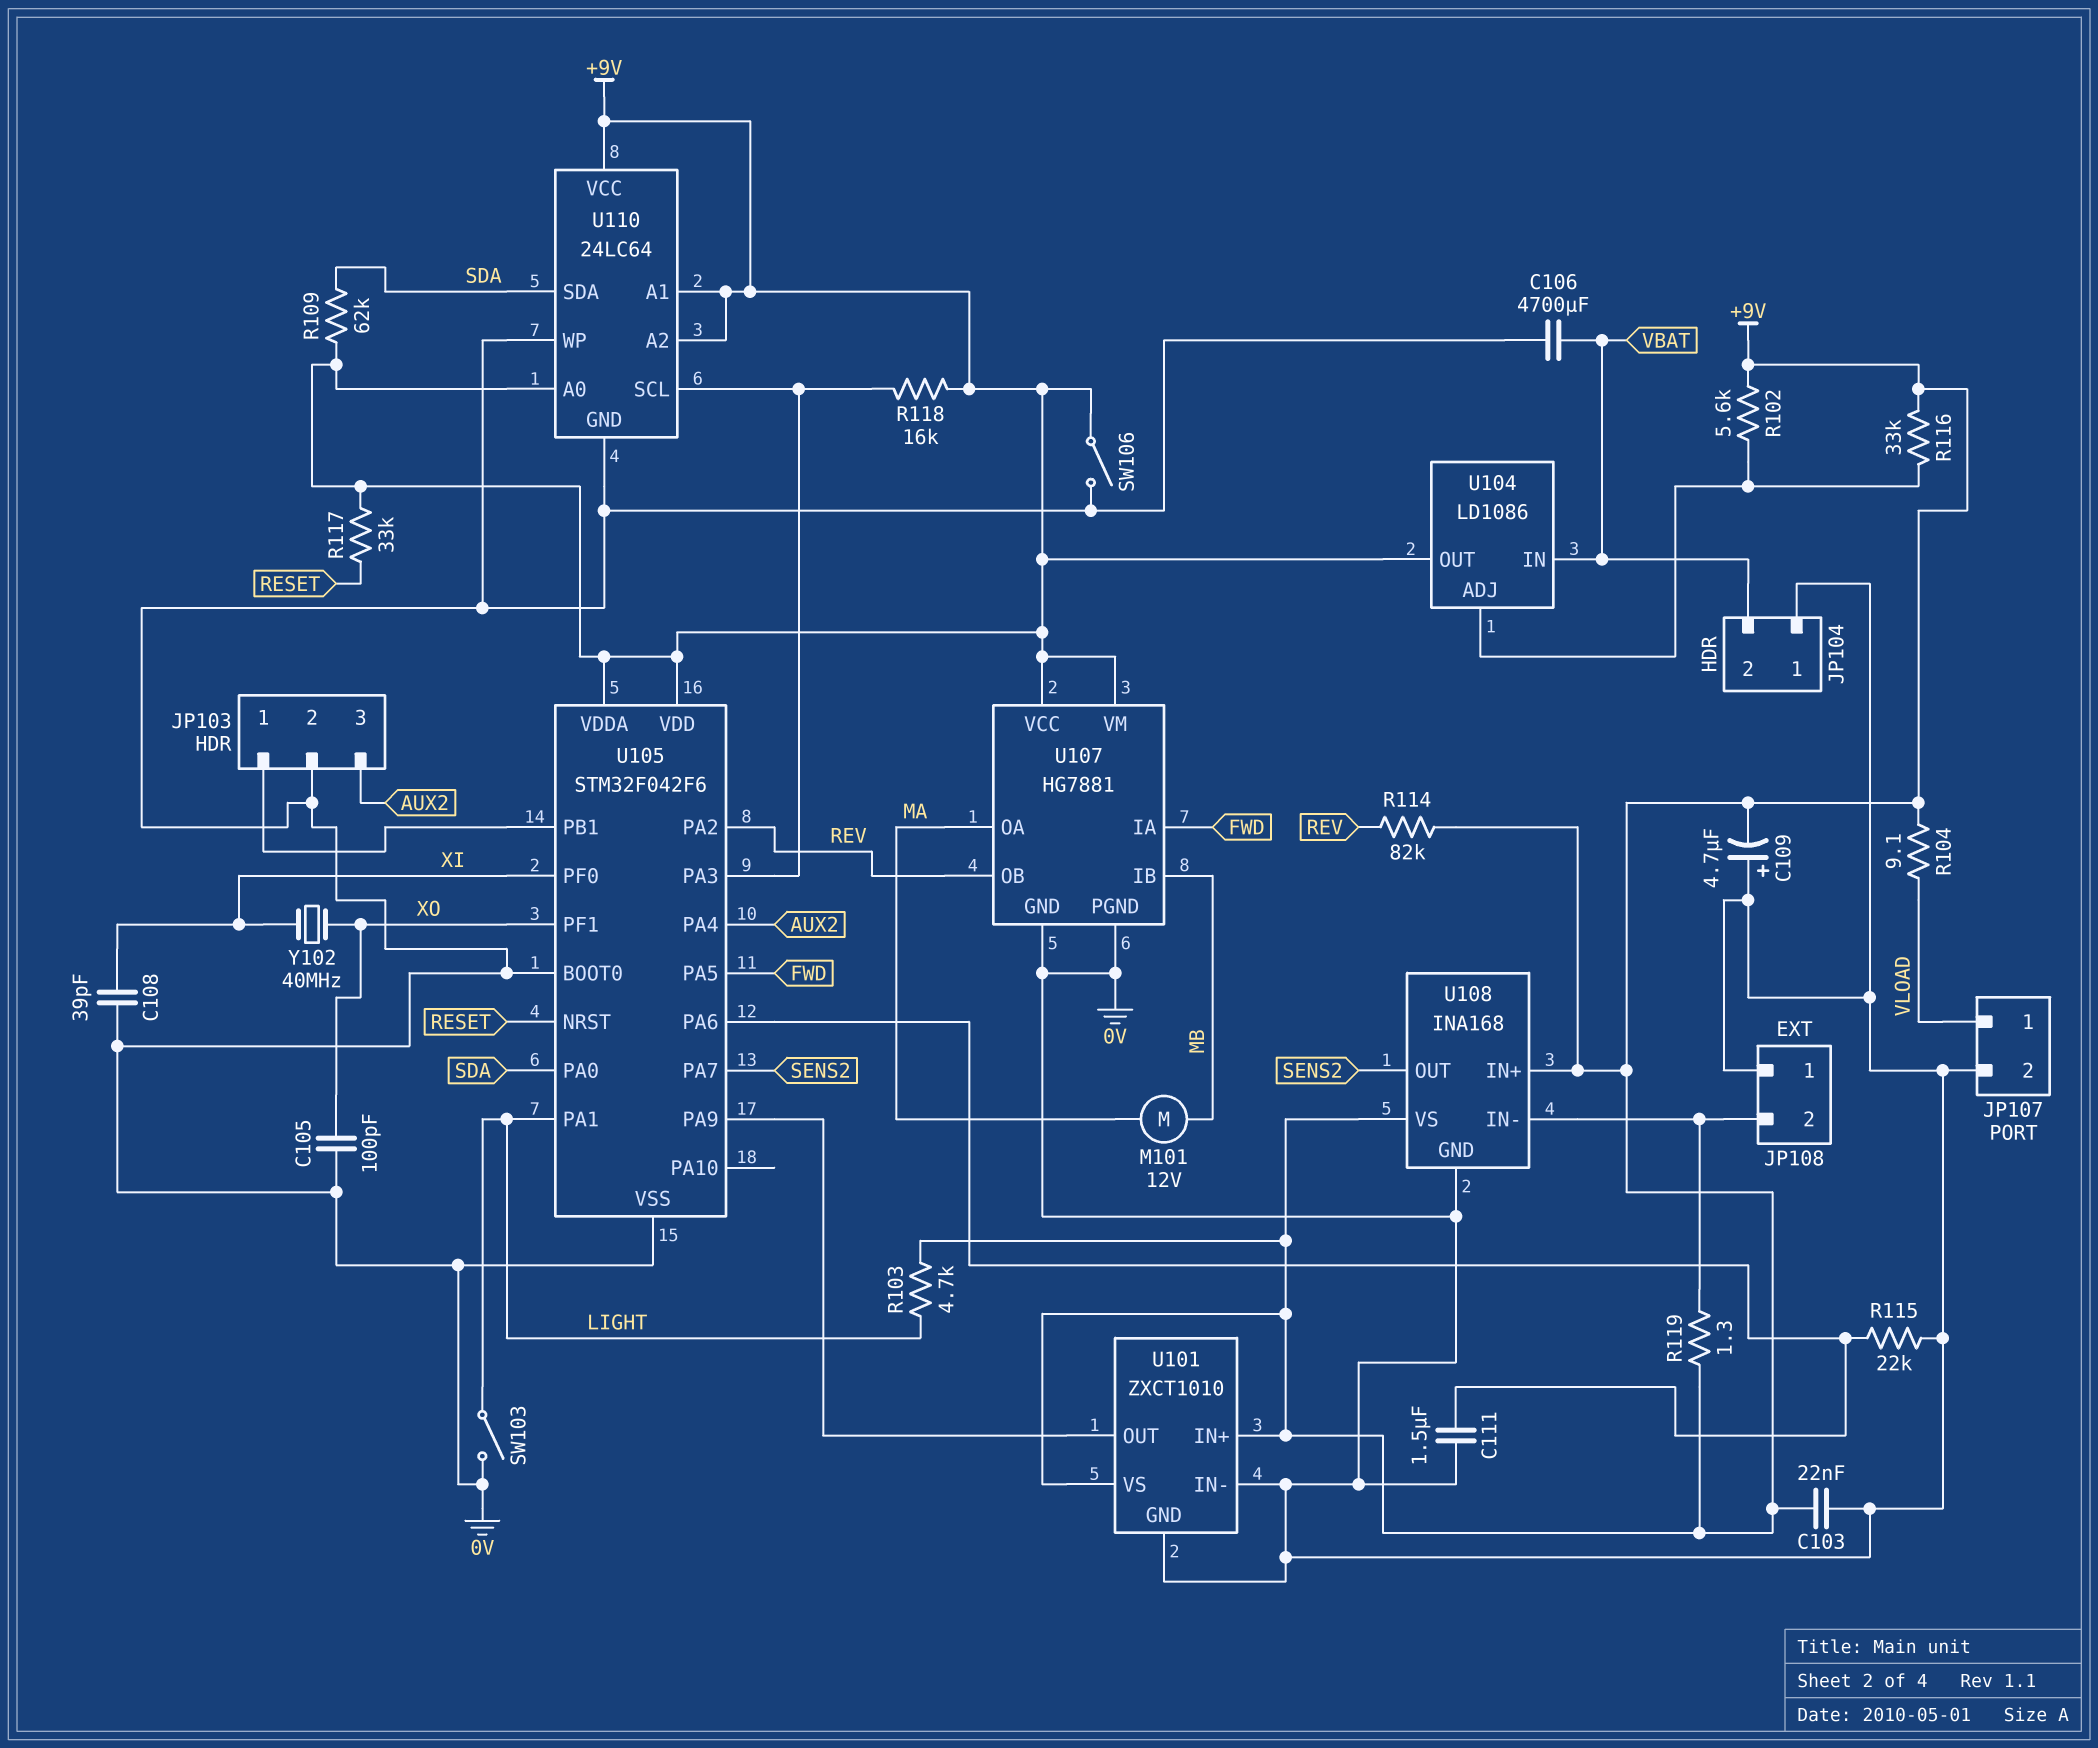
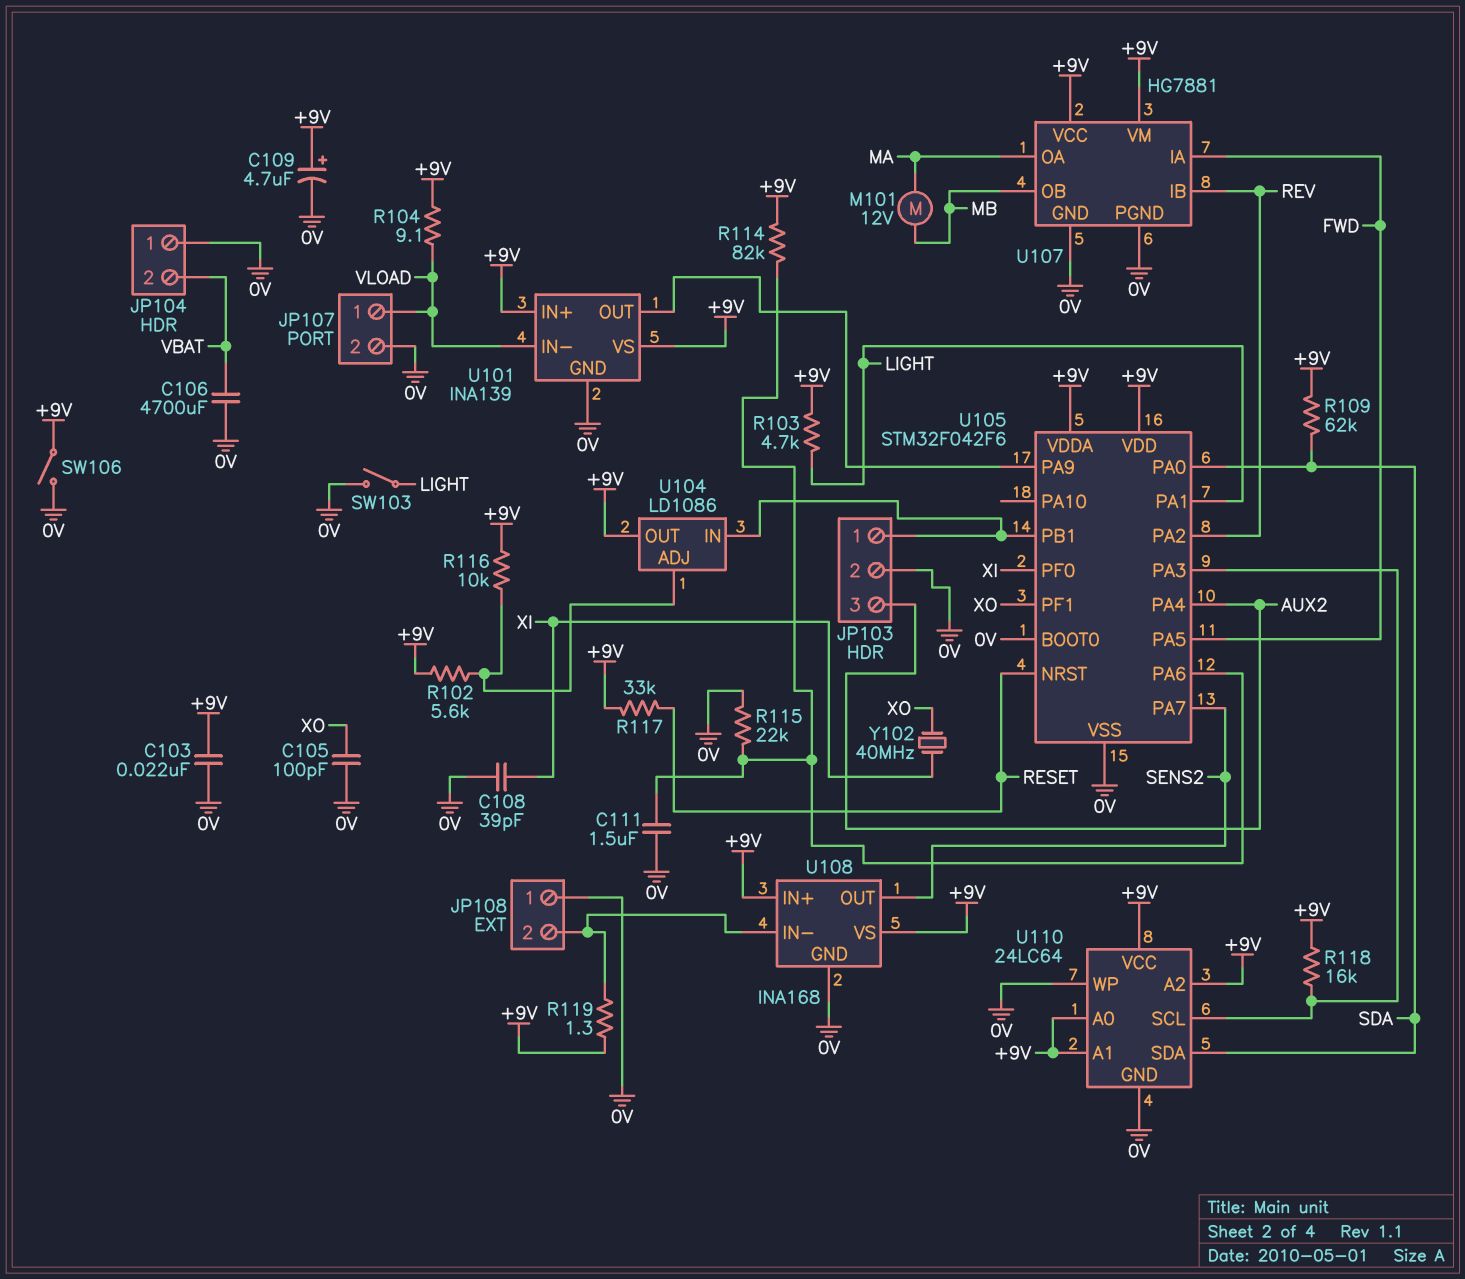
C109: 4.7uF (plus 0V, minus +9V) -> 4.7uF (plus +9V, minus 0V)
R114: 82k (+9V, REV) -> 82k (+9V, U105/PA6)
R116: 33k (+9V, U104/ADJ) -> 10k (+9V, U104/ADJ)
U101: ZXCT1010 -> INA139
U101 pin IN-: 0V -> VLOAD
U104 pin IN: VBAT -> JP103/1
U107 pin IB: MB -> REV
U107 pin OB: REV -> MB

